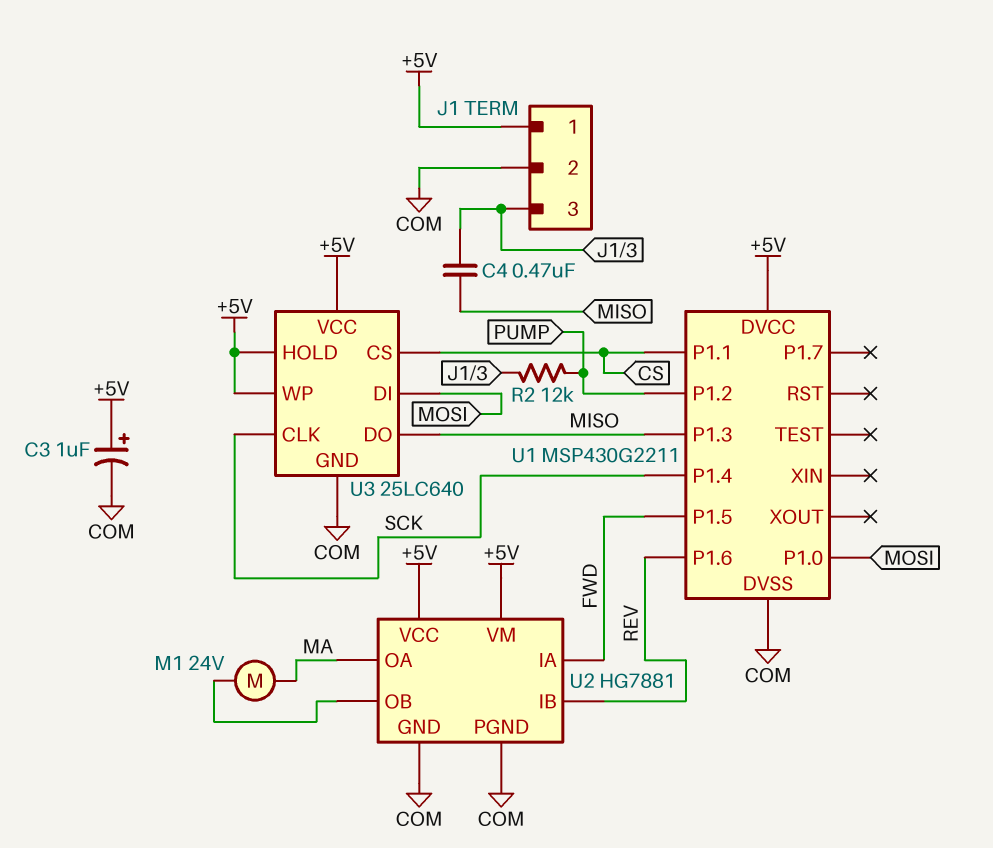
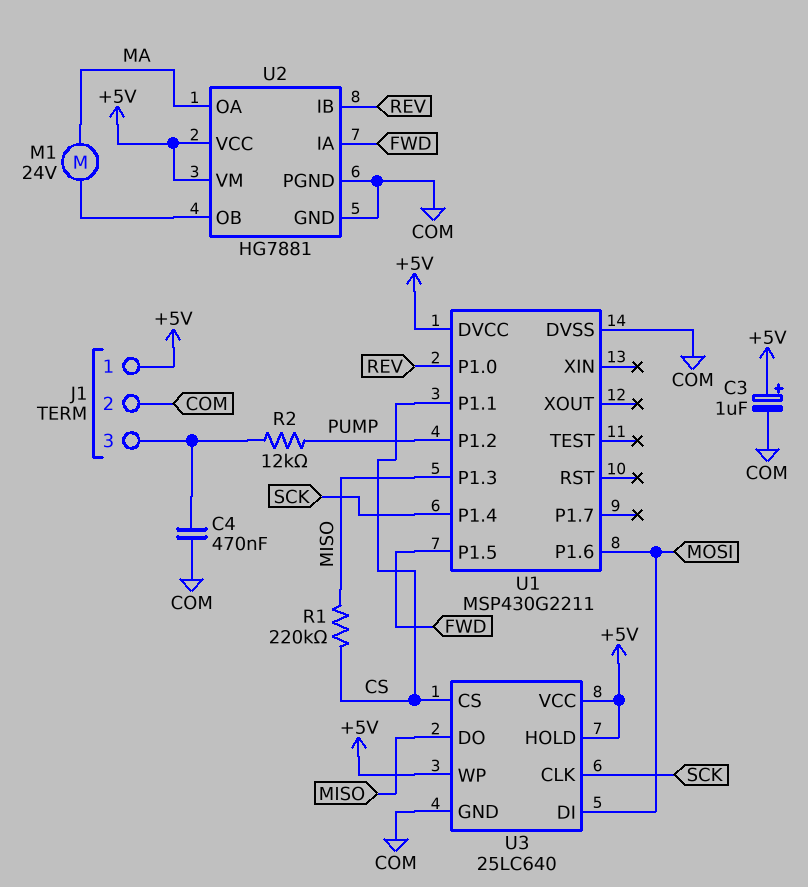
C4: 470nF (J1/3, MISO) -> 470nF (COM, J1/3)
R1: none -> 220k (CS, MISO)
U1 pin P1.0: MOSI -> REV
U1 pin P1.6: REV -> MOSI

